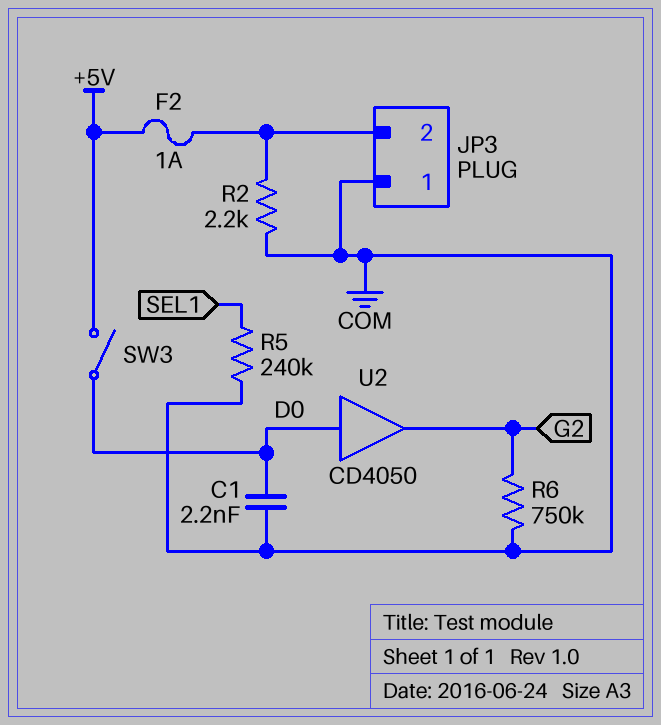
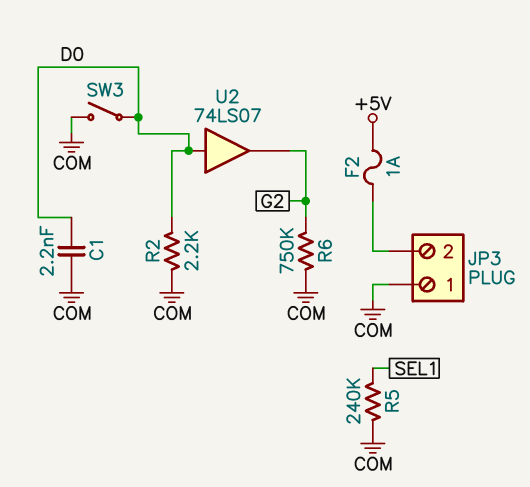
R2: 2.2k (COM, JP3/2) -> 2.2k (COM, D0)
SW3: switch (+5V, D0) -> switch (COM, D0)
U2: buffer CD4050 (in D0, out G2) -> buffer 74LS07 (in D0, out G2)

